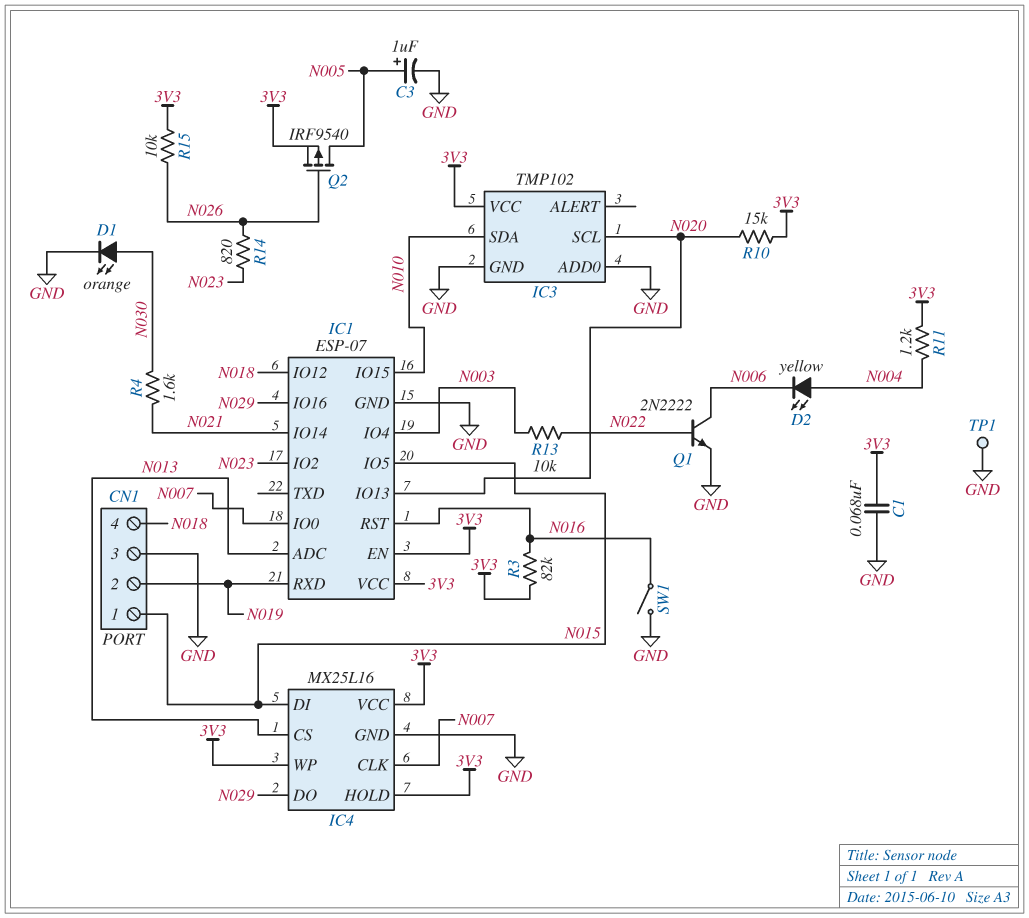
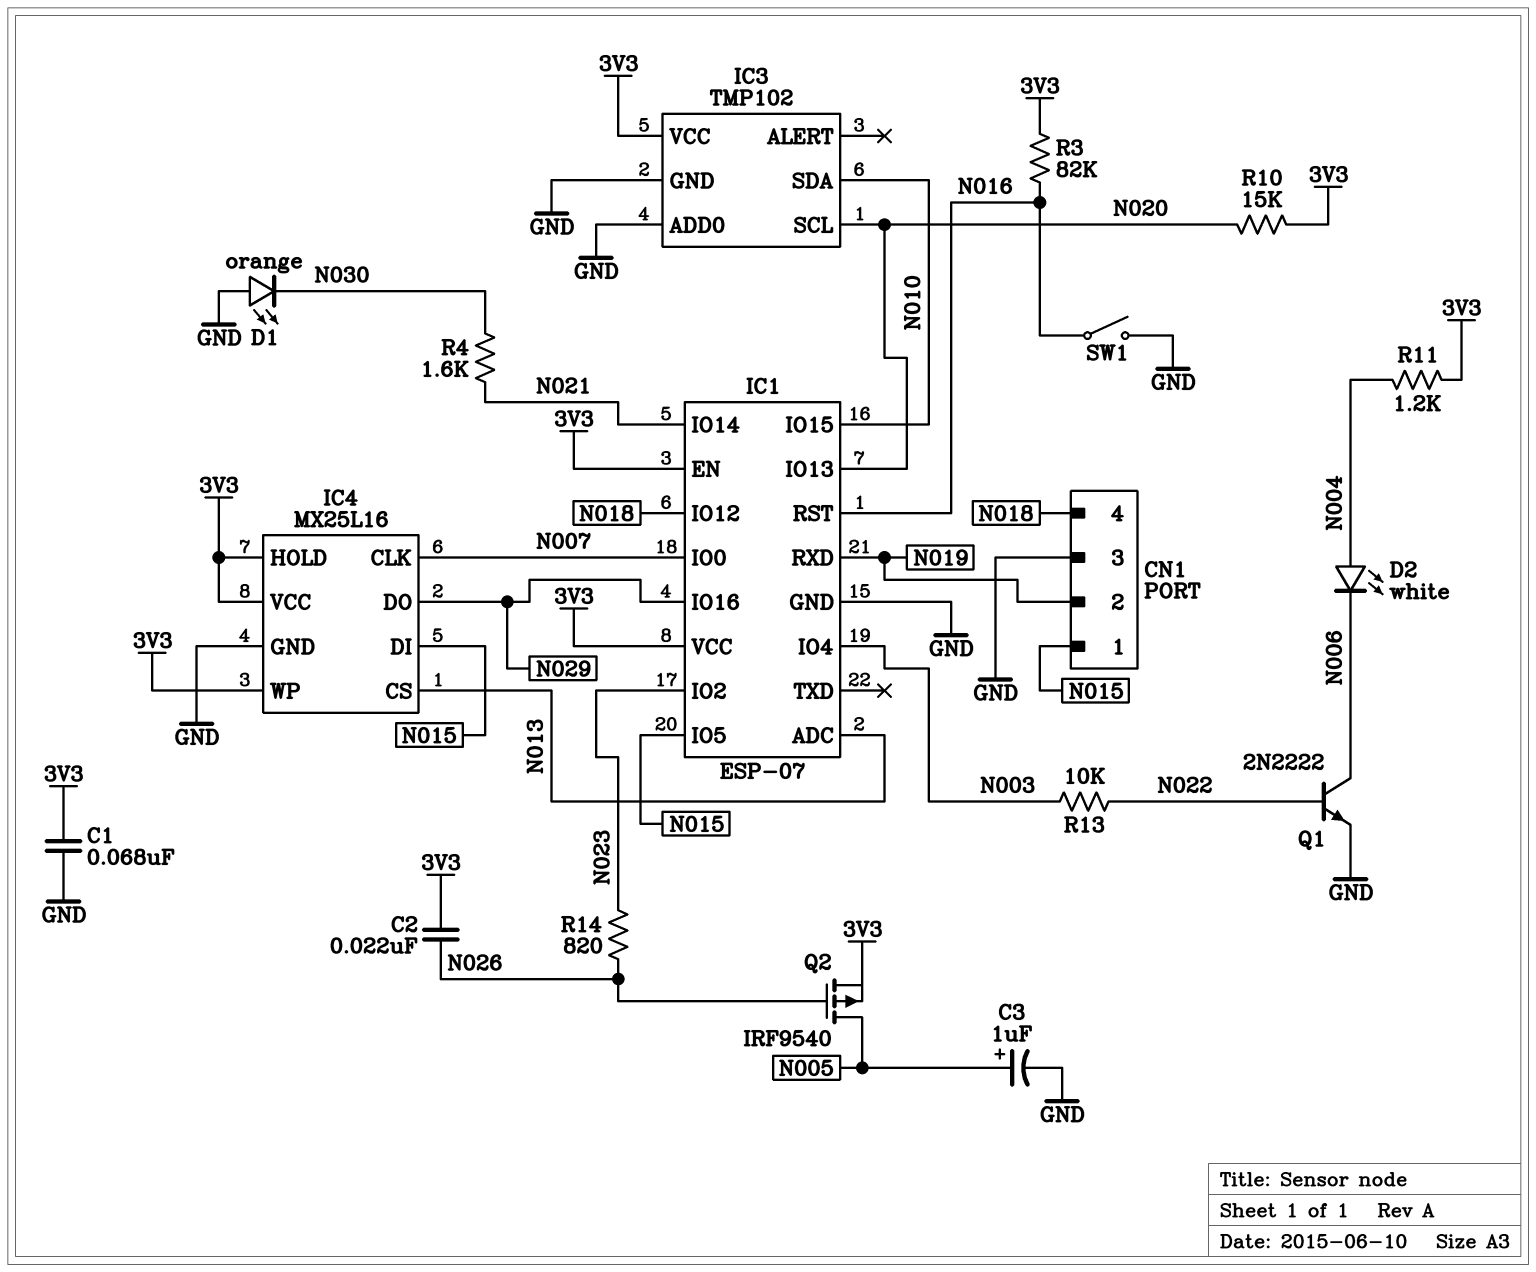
C2: none -> 22nF (3V3, N026)
D1: LED orange (A N030, K GND) -> LED orange (A GND, K N030)
D2: LED yellow (A N004, K N006) -> LED white (A N004, K N006)
R15: 10k (3V3, N026) -> none
TP1: test point (GND) -> none

